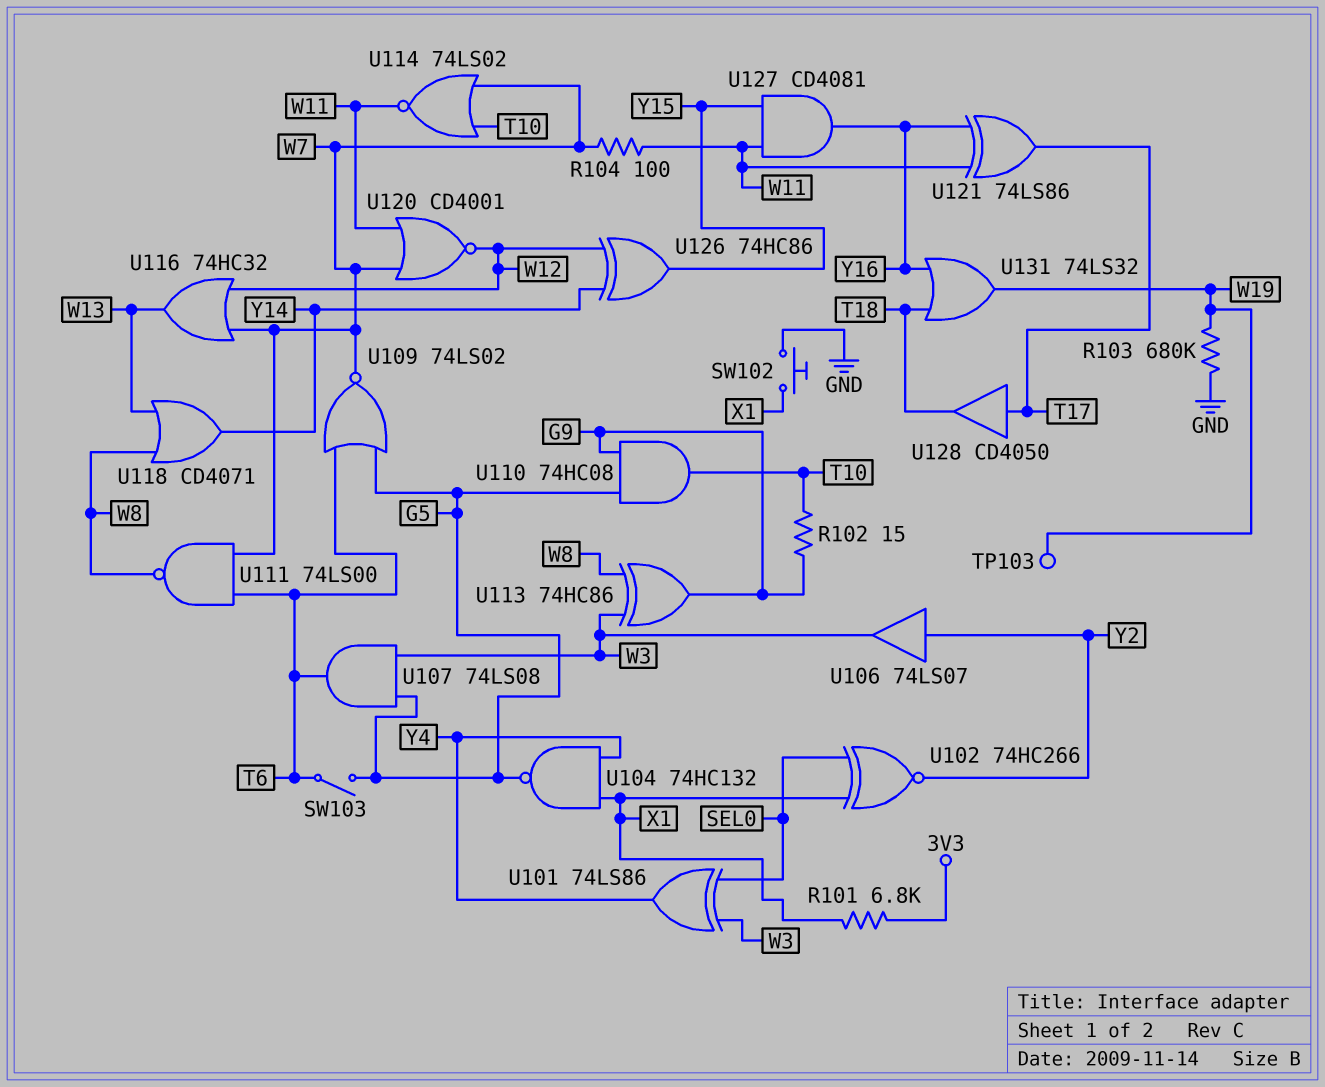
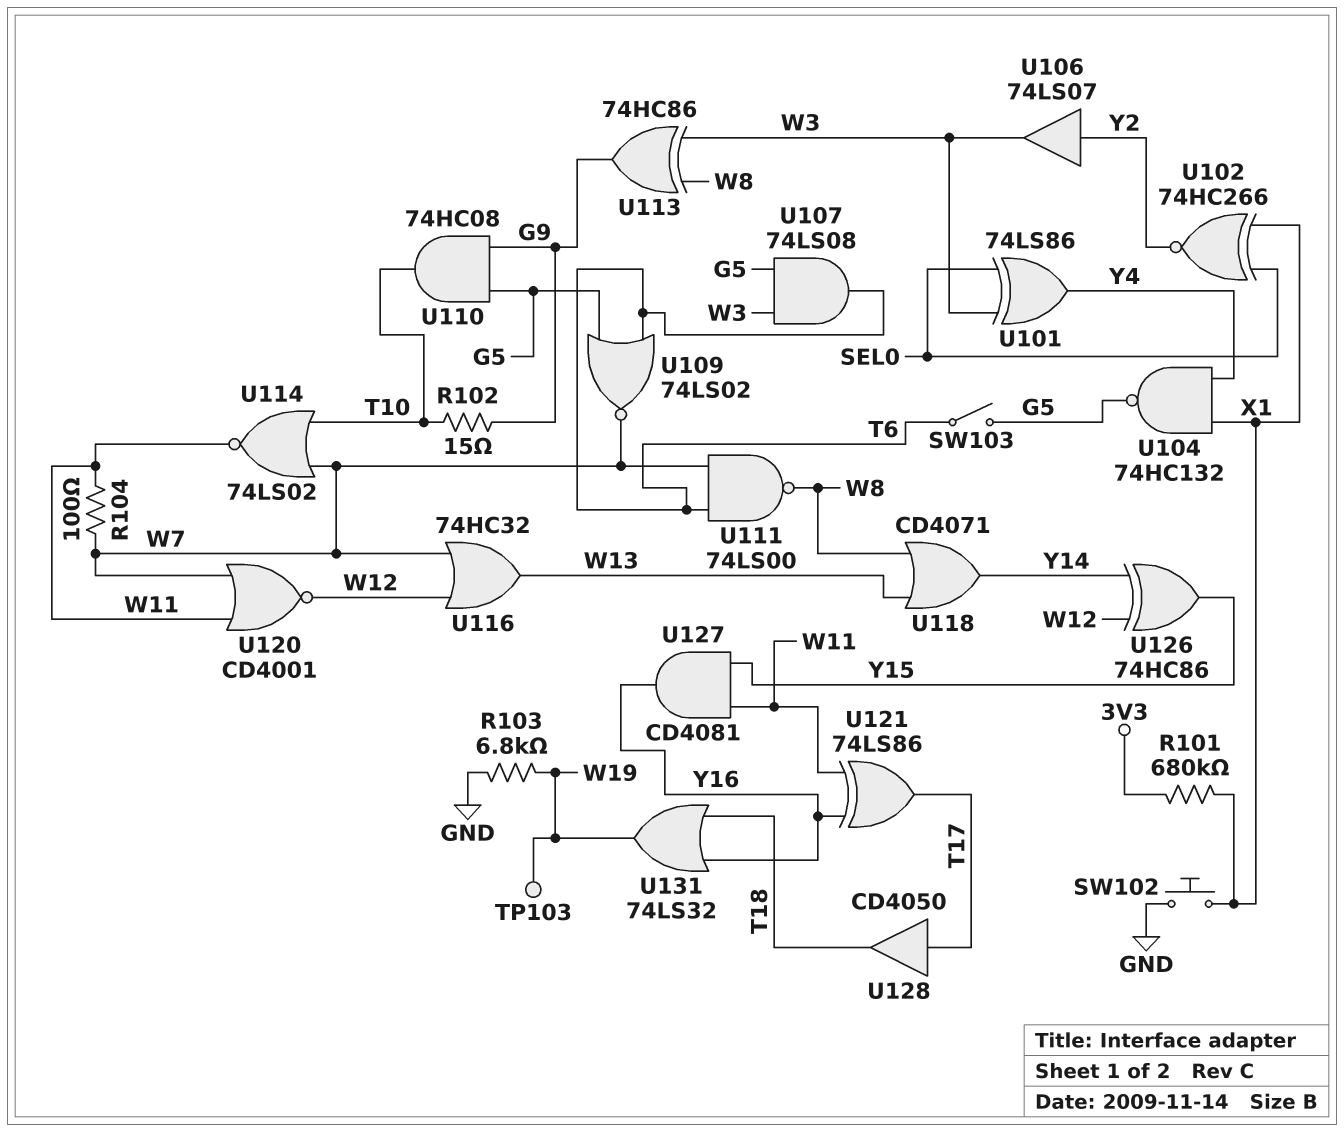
R101: 6.8k (3V3, X1) -> 680k (3V3, X1)
R103: 680k (GND, W19) -> 6.8k (GND, W19)

